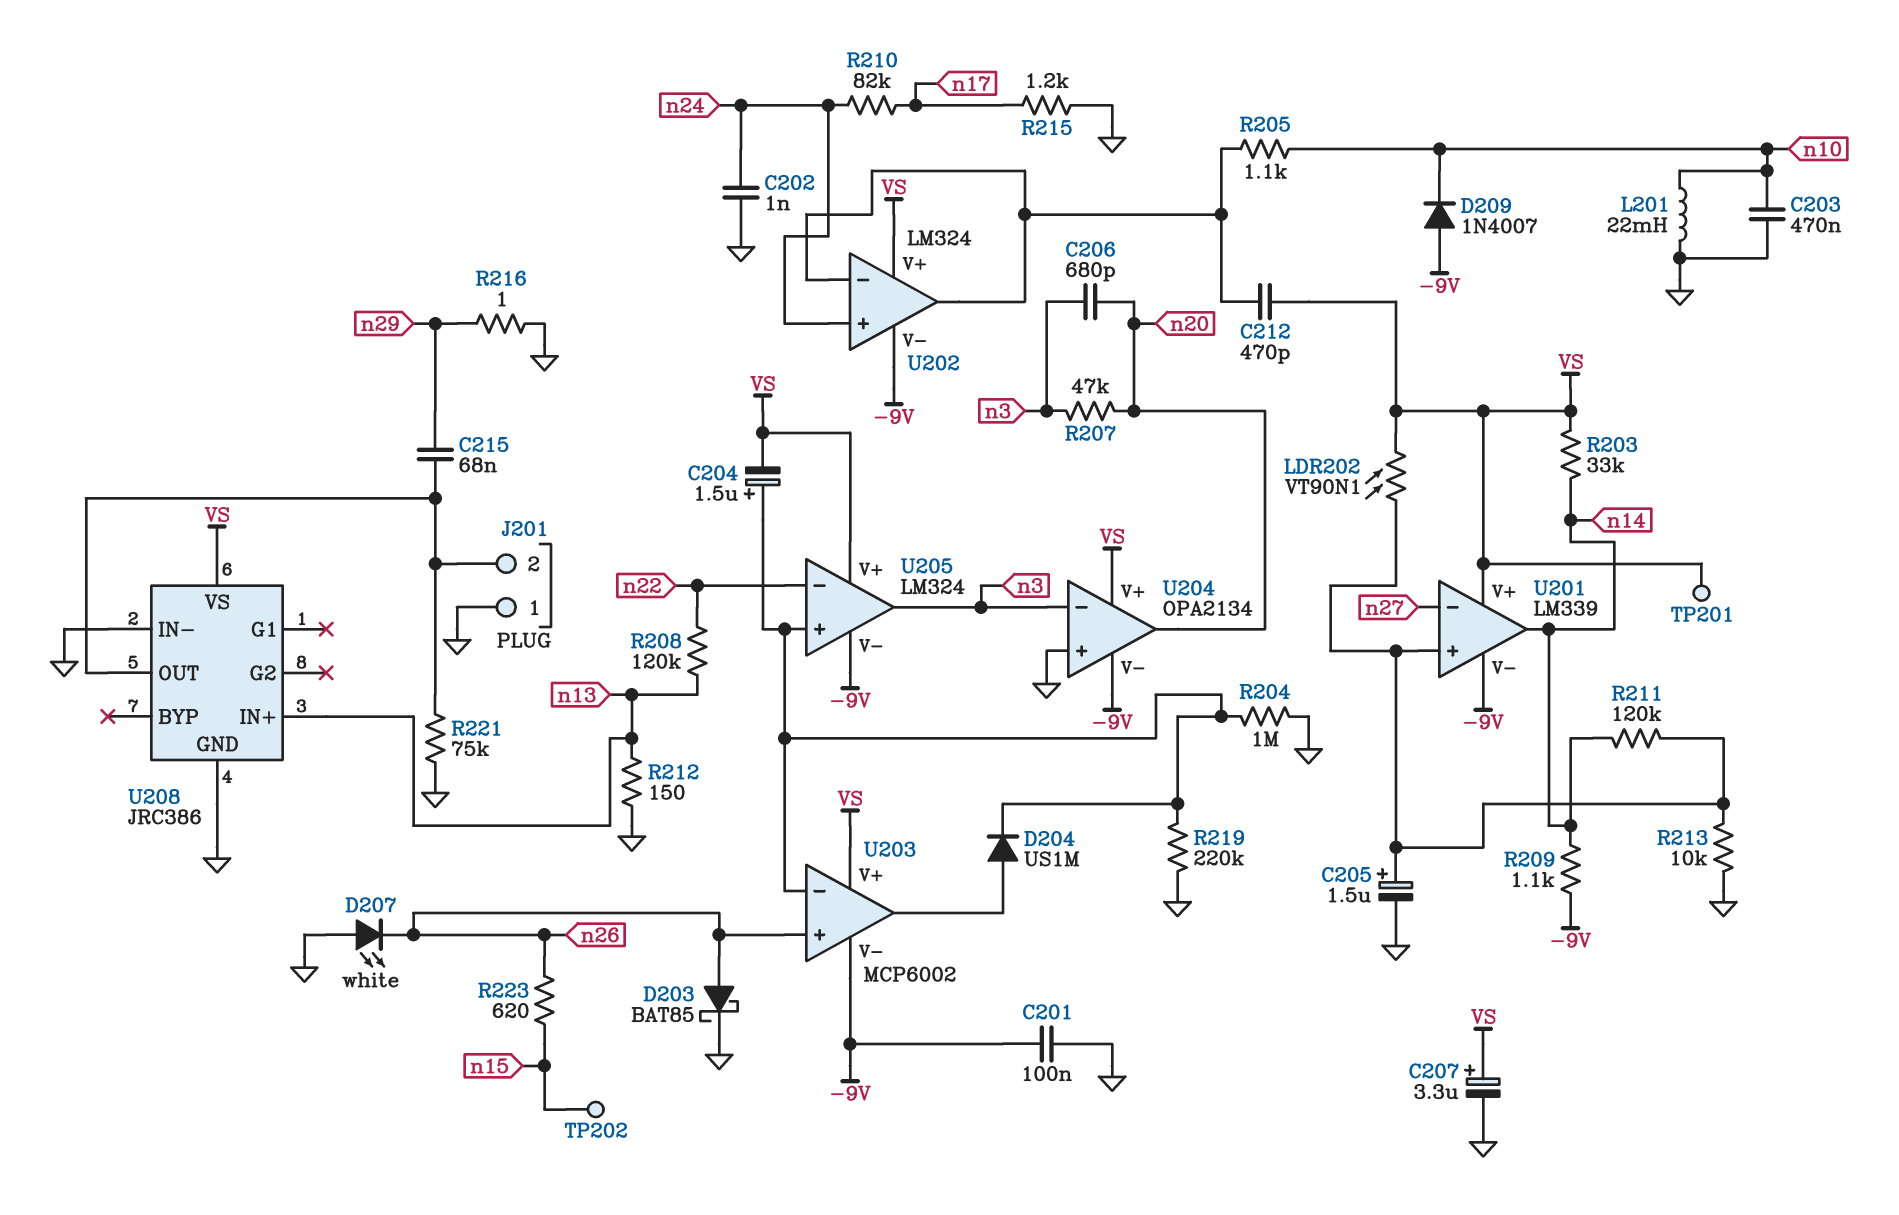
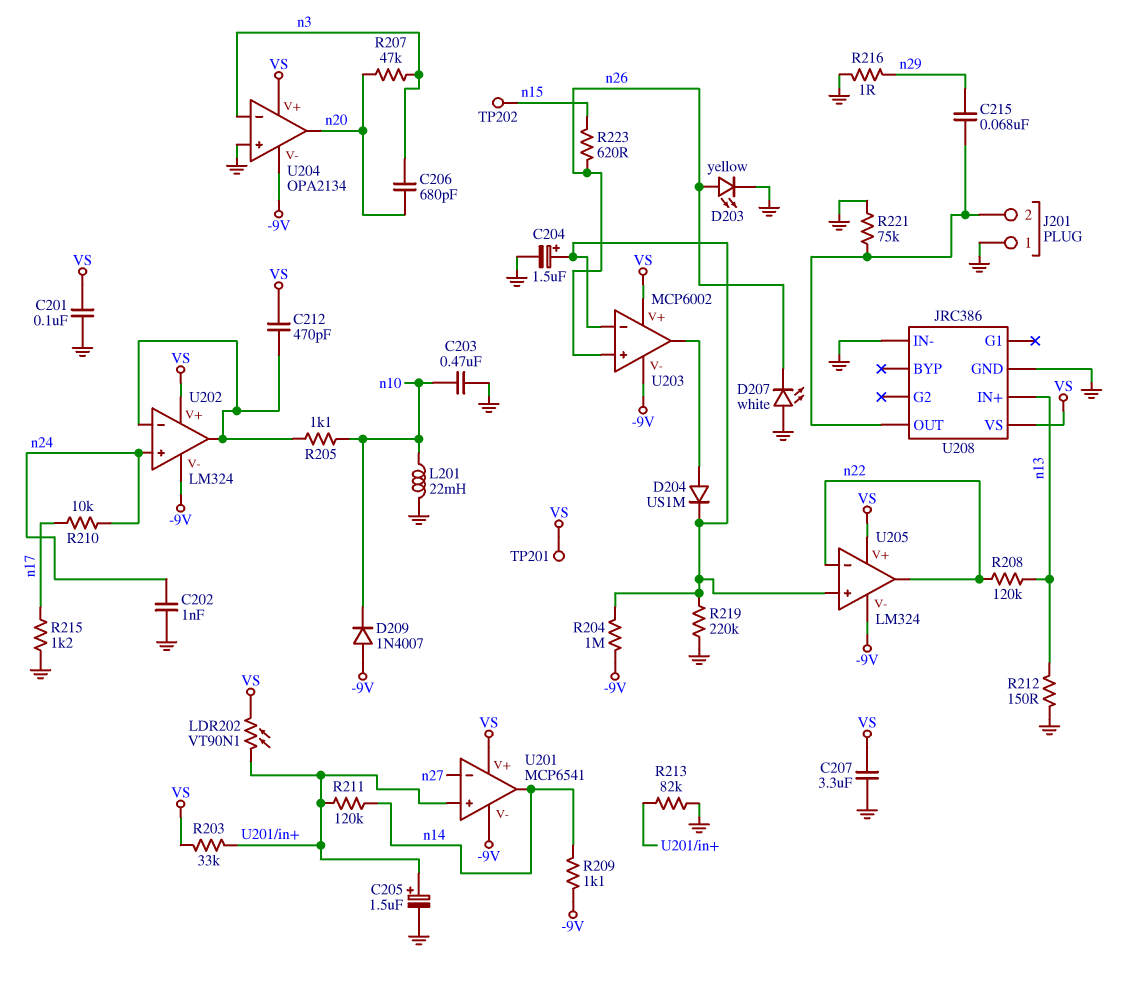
C201: 100nF (-9V, GND) -> 100nF (GND, VS)
C204: 1.5uF (plus U203/in-, minus VS) -> 1.5uF (plus U203/in-, minus GND)
C207: 3.3uF (plus VS, minus GND) -> 3.3uF (GND, VS)
D203: schottky BAT85 (A n26, K GND) -> LED yellow (A n26, K GND)
R203: 33k (VS, n14) -> 33k (U201/in+, VS)
R204: 1M (GND, U203/in-) -> 1M (-9V, U203/in-)
R210: 82k (n17, n24) -> 10k (n17, n24)
R213: 10k (GND, U201/in+) -> 82k (GND, U201/in+)
U201: LM339 -> MCP6541
U205 pin out: n3 -> n22

